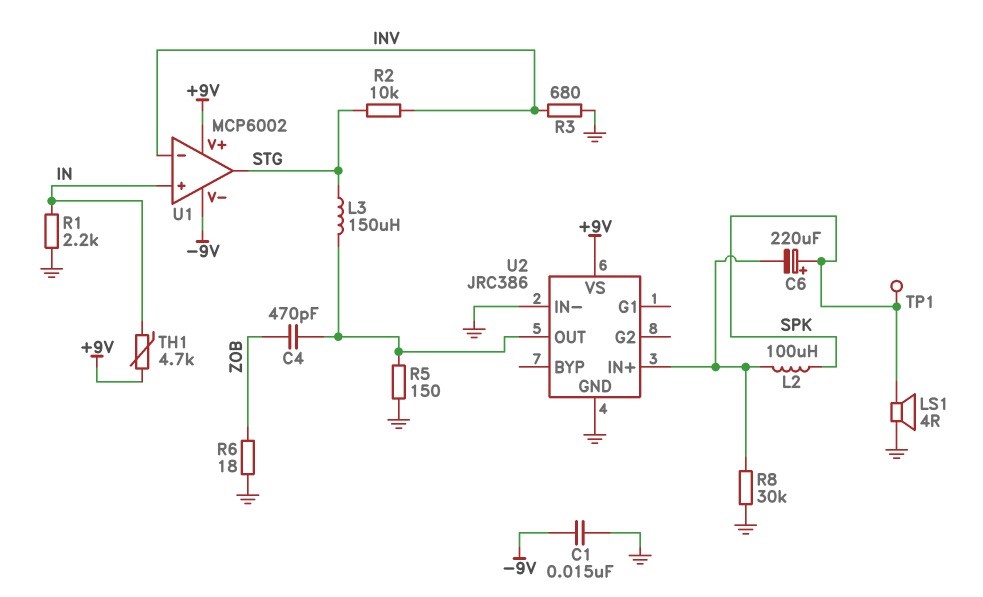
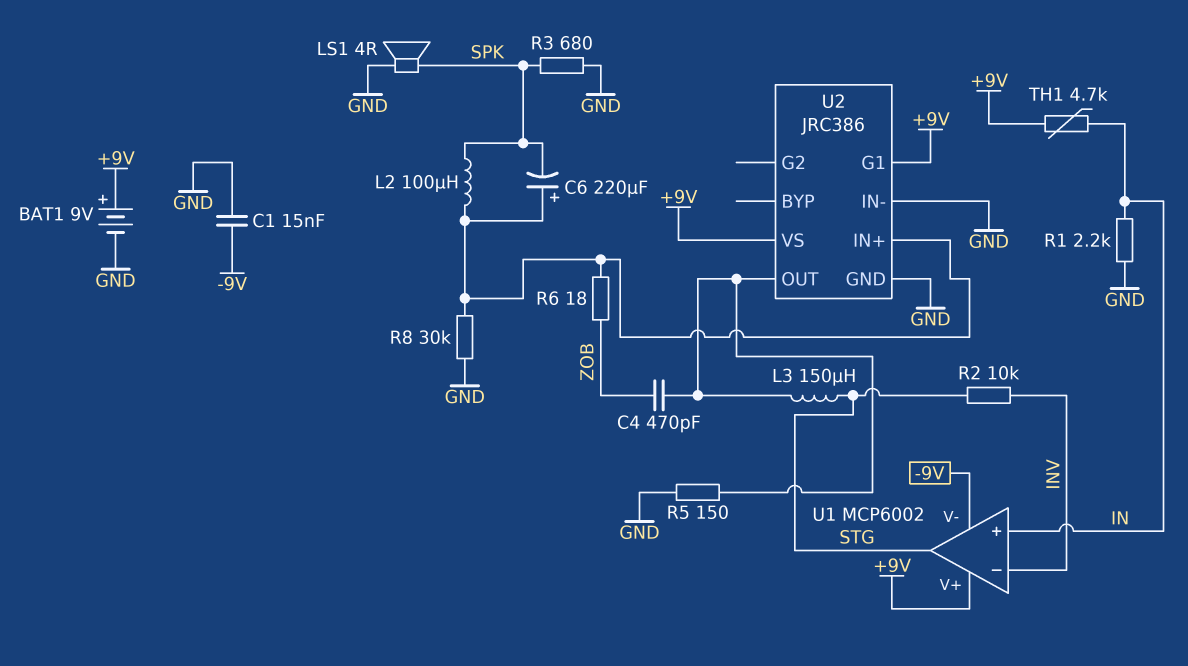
BAT1: none -> 9V (plus +9V, minus GND)
C6: 220uF (plus SPK, minus U2/IN+) -> 220uF (plus U2/IN+, minus SPK)
R3: 680 (GND, INV) -> 680 (GND, SPK)
R6: 18 (GND, ZOB) -> 18 (U2/IN+, ZOB)
TP1: test point (SPK) -> none
U2 pin G1: none -> +9V

